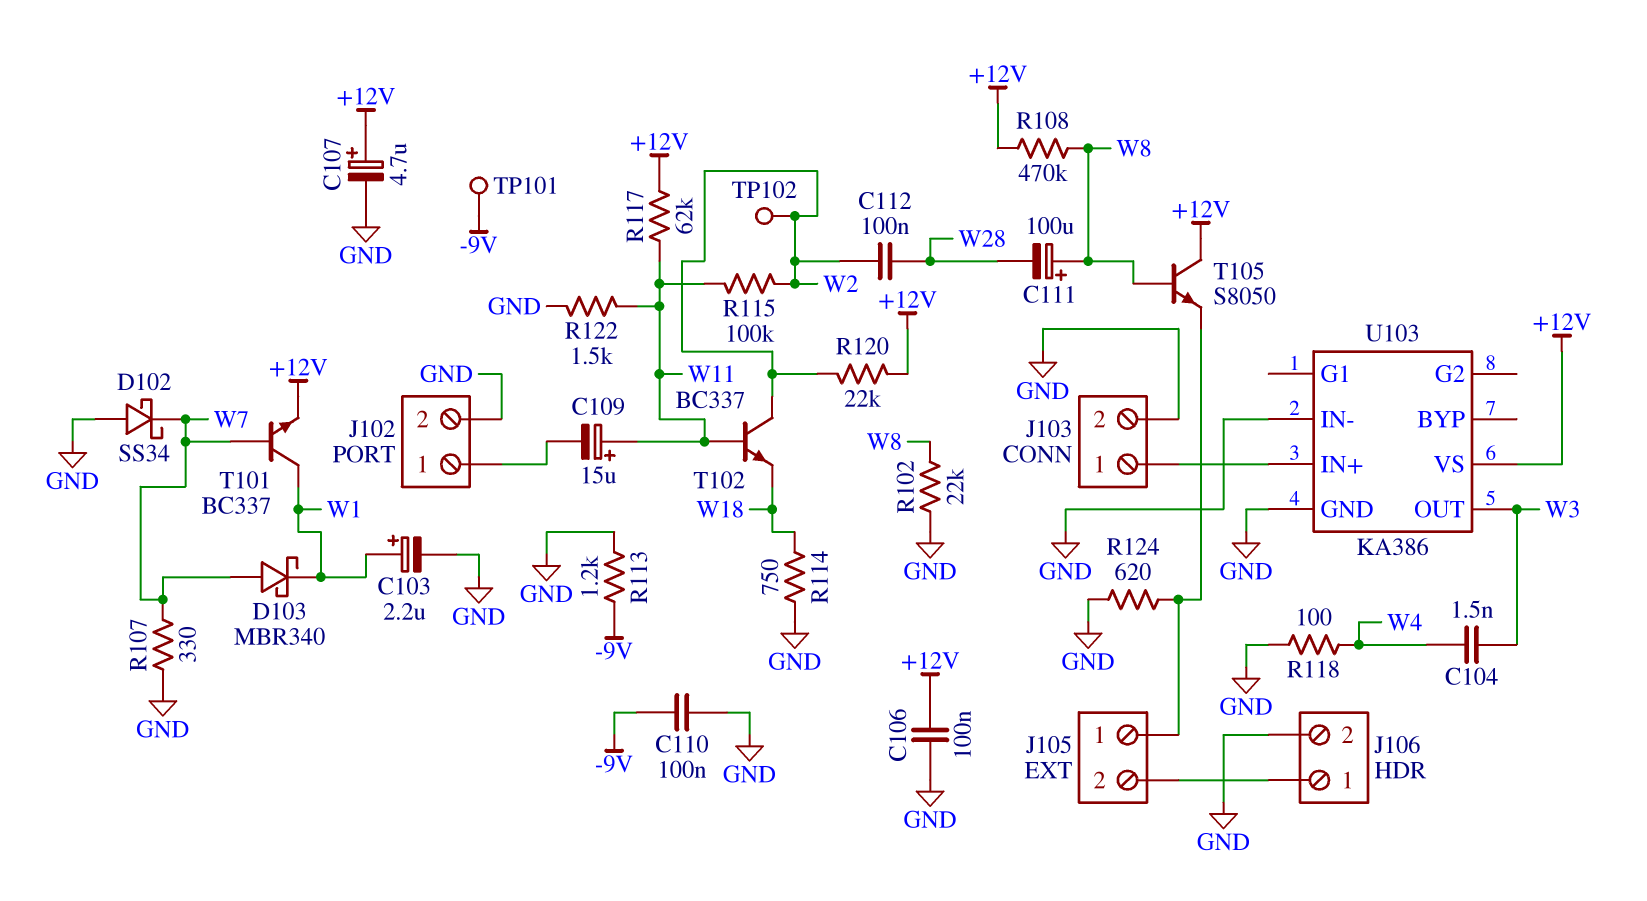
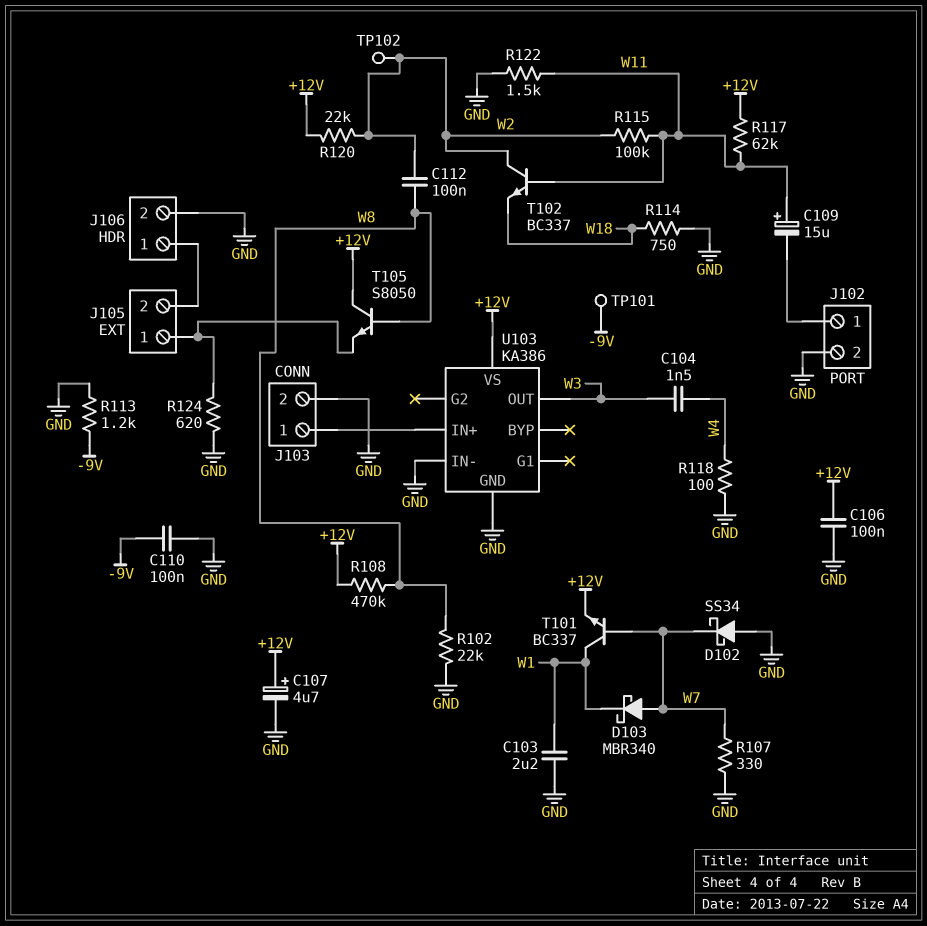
C103: 2.2uF (plus W1, minus GND) -> 2.2uF (GND, W1)
C111: 100uF (plus W8, minus W28) -> none
C112: 100nF (W2, W28) -> 100nF (W2, W8)

